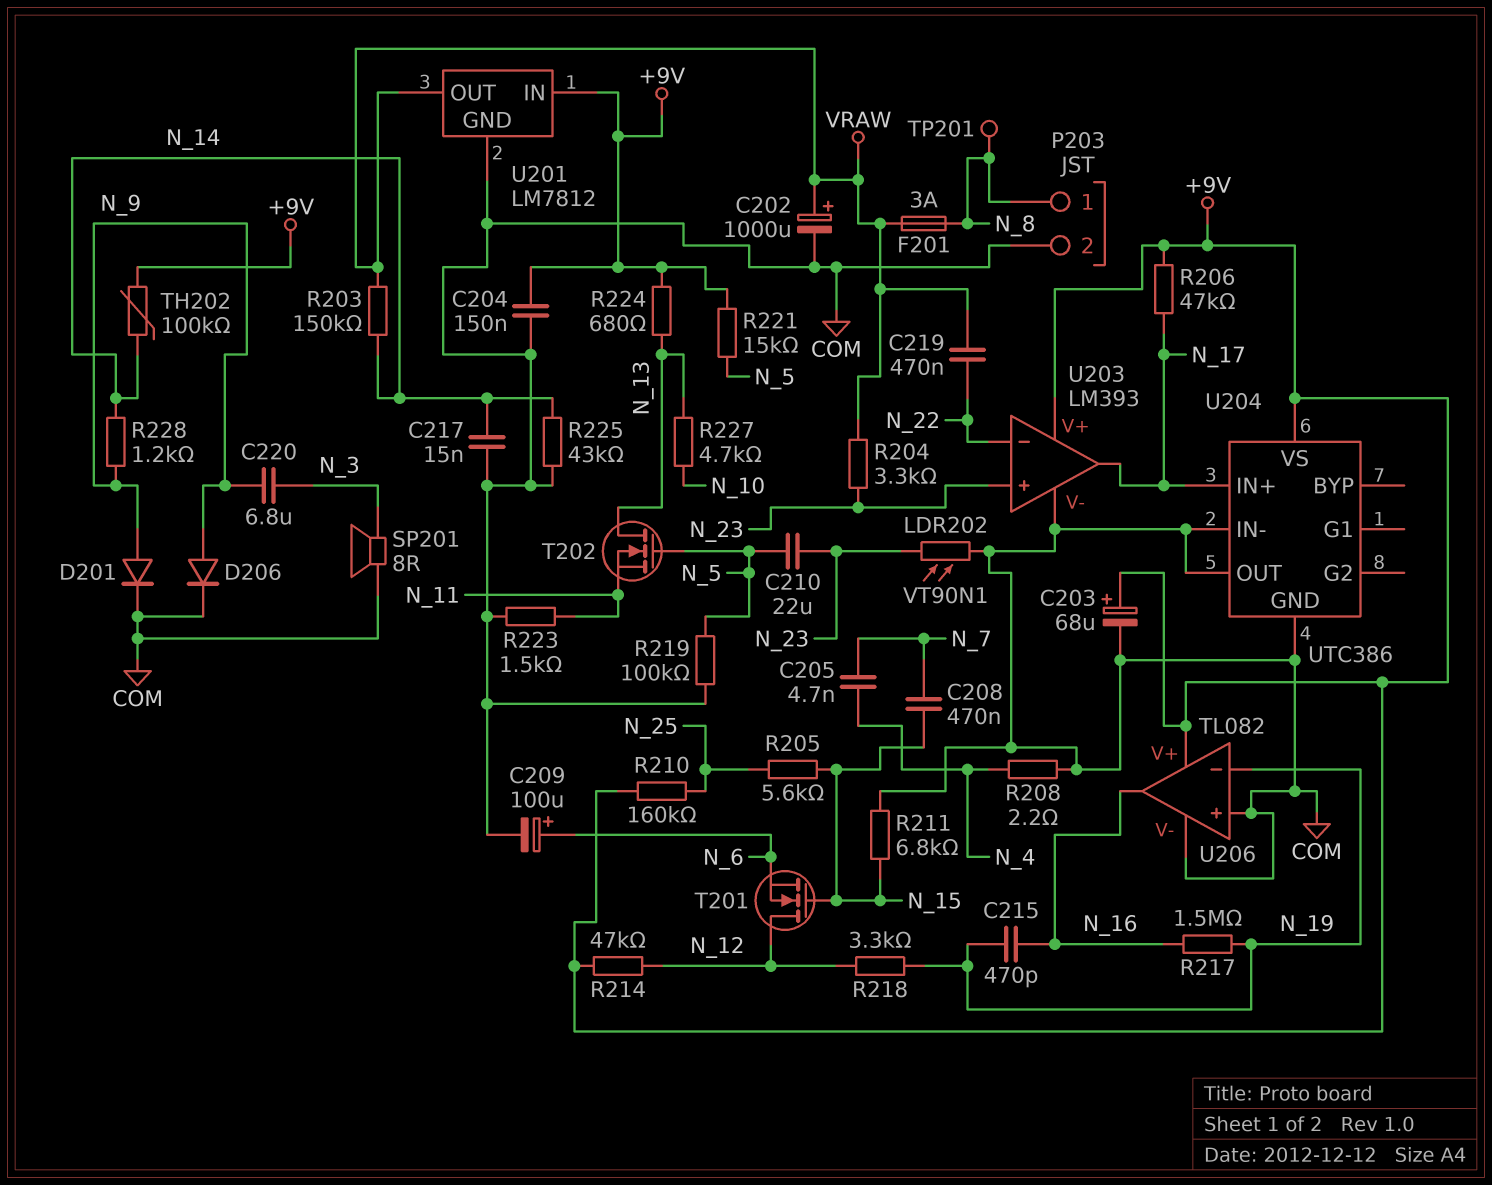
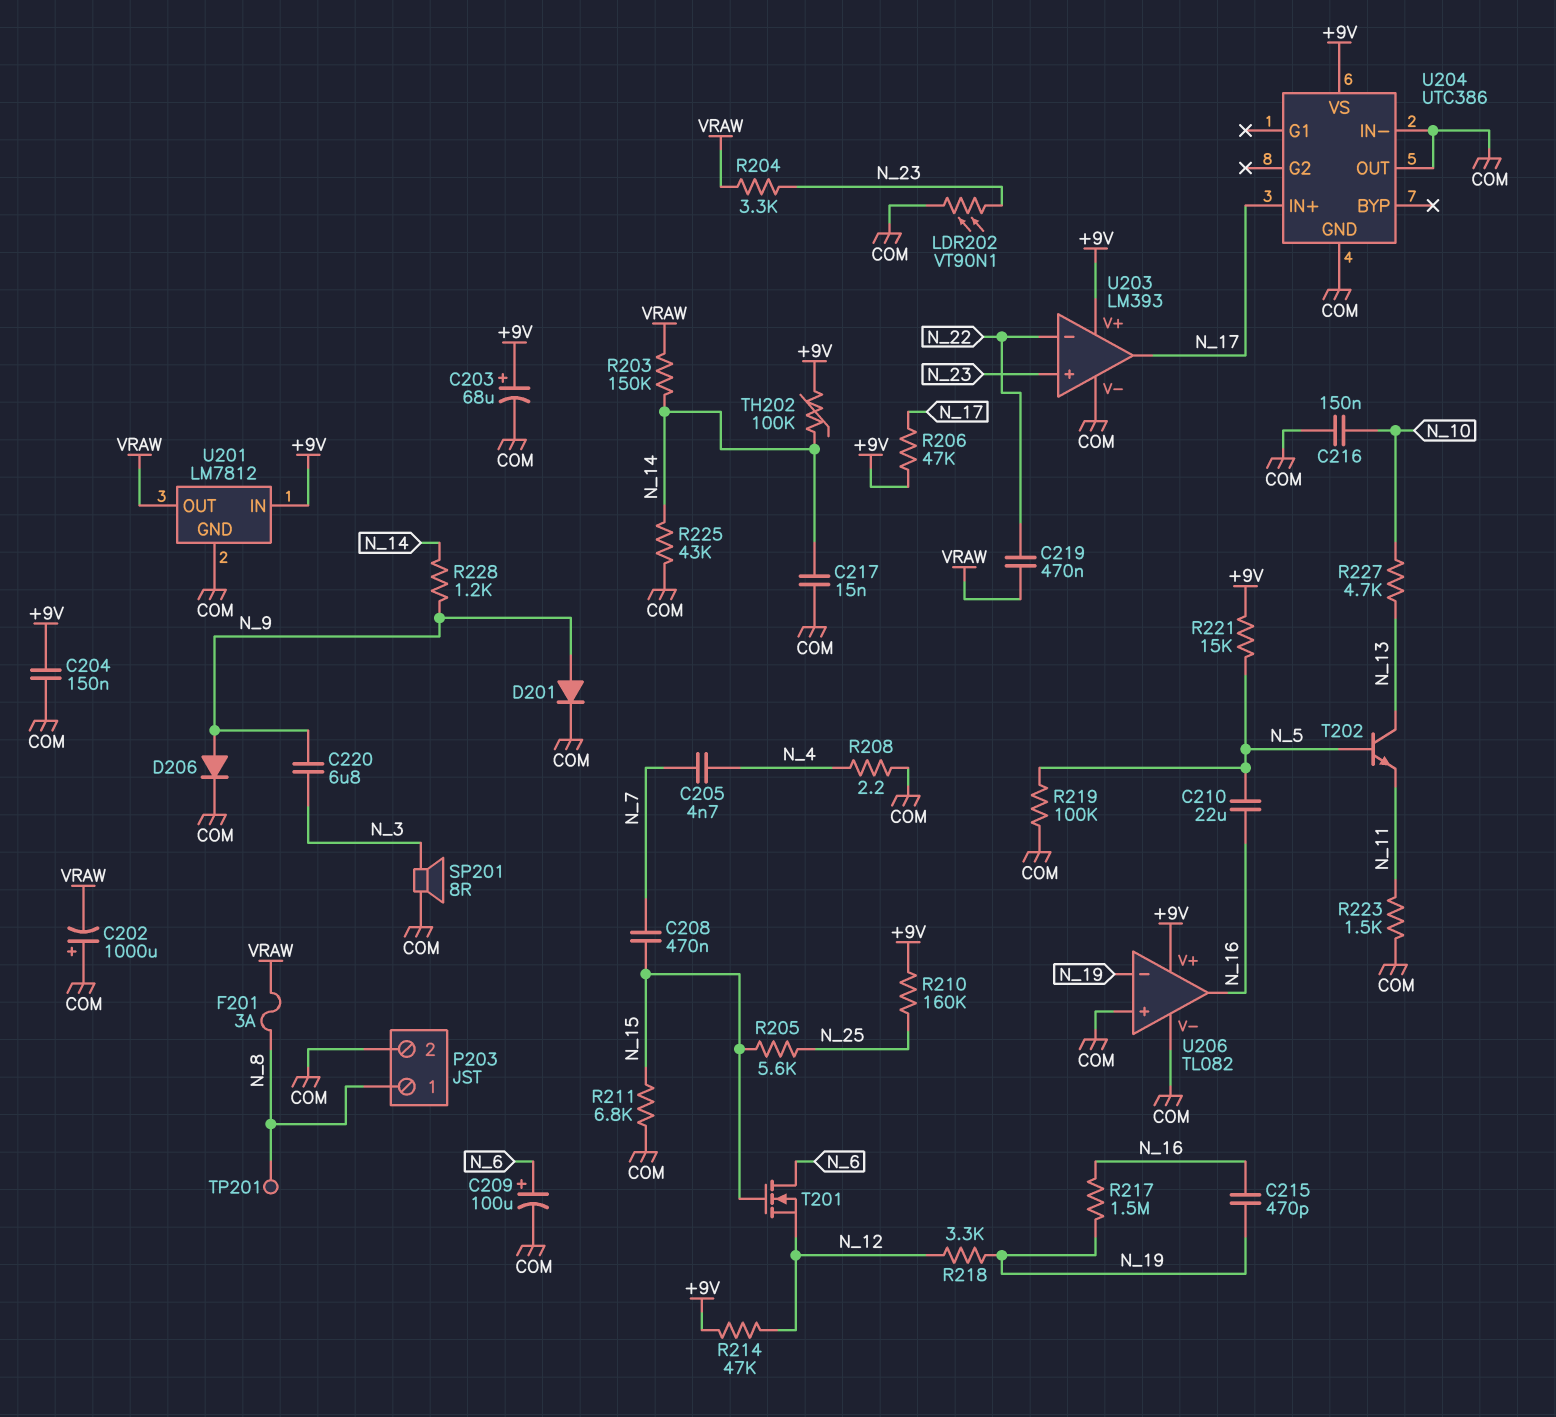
C202: 1000uF (plus VRAW, minus COM) -> 1000uF (plus COM, minus VRAW)
C210: 22uF (N_5, N_23) -> 22uF (N_5, N_16)
C216: none -> 150nF (COM, N_10)
R224: 680 (+9V, N_13) -> none
T201: NMOS (G N_15, D N_12, S N_6) -> NMOS (G N_15, D N_6, S N_12)
T202: NMOS (G N_5, D N_13, S N_11) -> NPN (B N_5, C N_13, E N_11)

